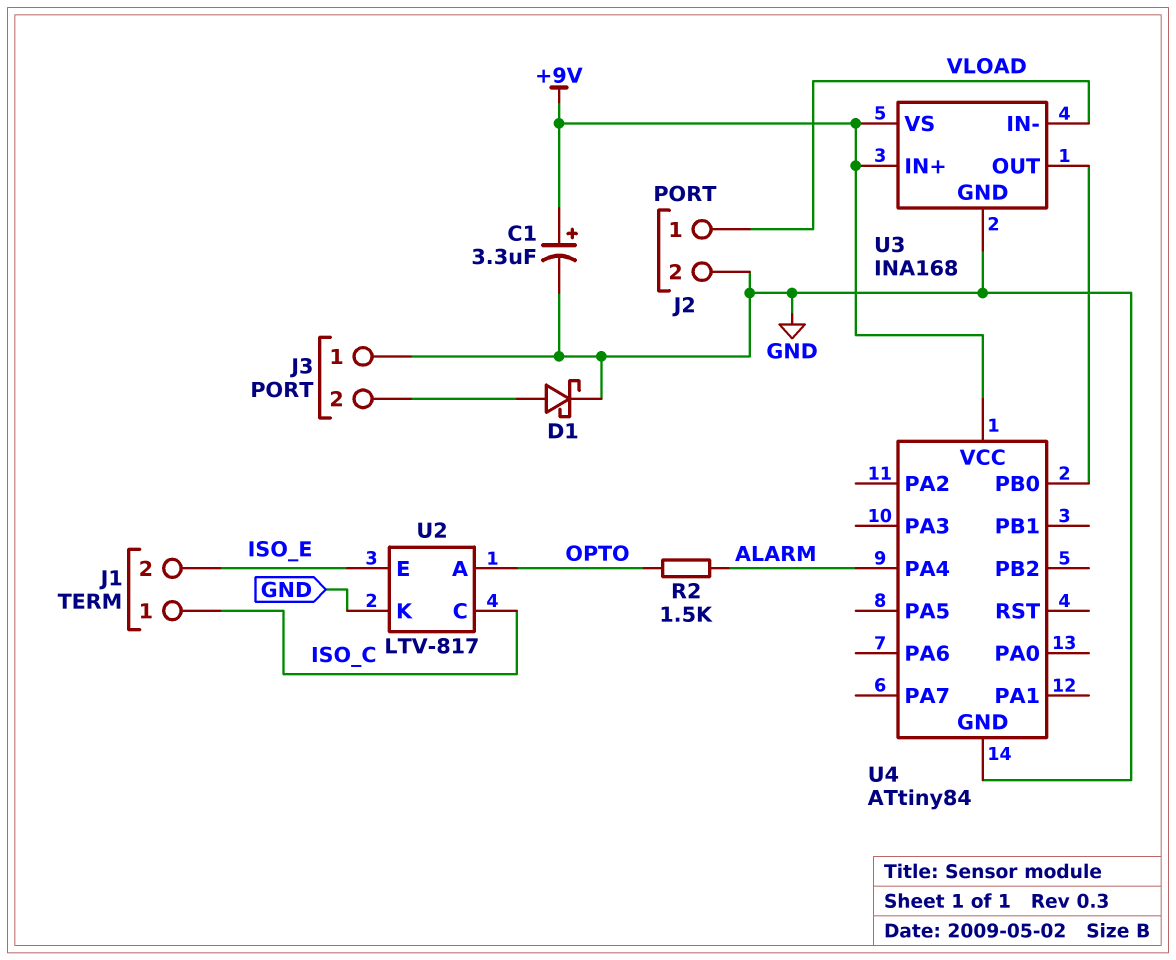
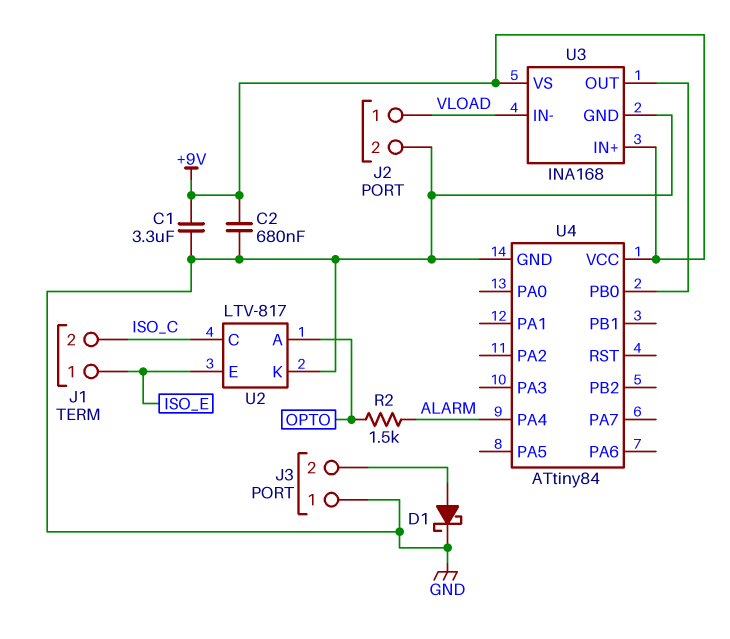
C1: 3.3uF (plus +9V, minus GND) -> 3.3uF (+9V, GND)
C2: none -> 680nF (+9V, GND)
J1 pin 1: ISO_C -> ISO_E
J1 pin 2: ISO_E -> ISO_C

